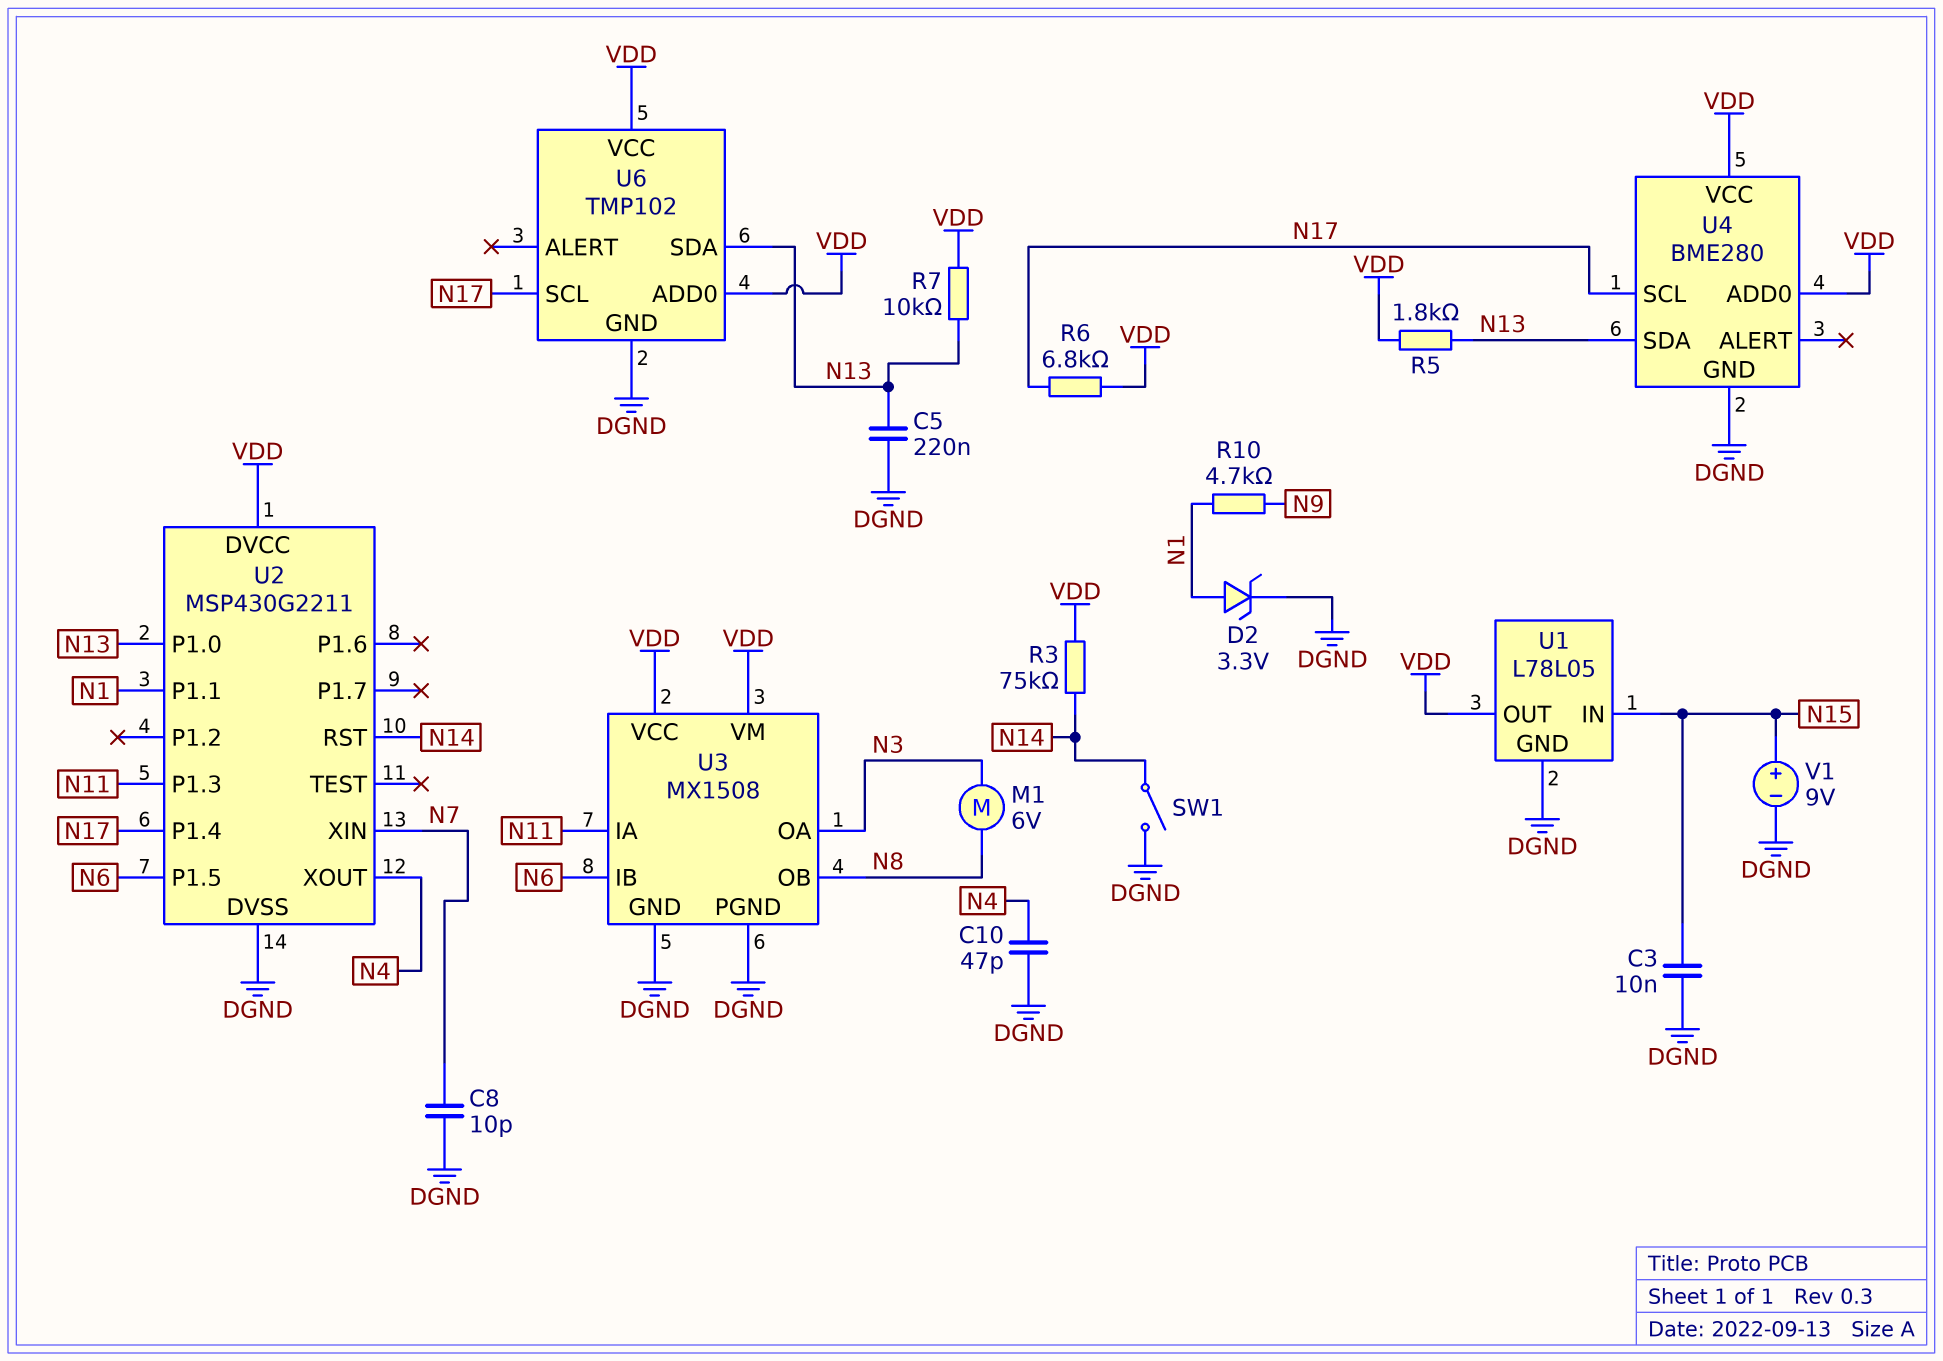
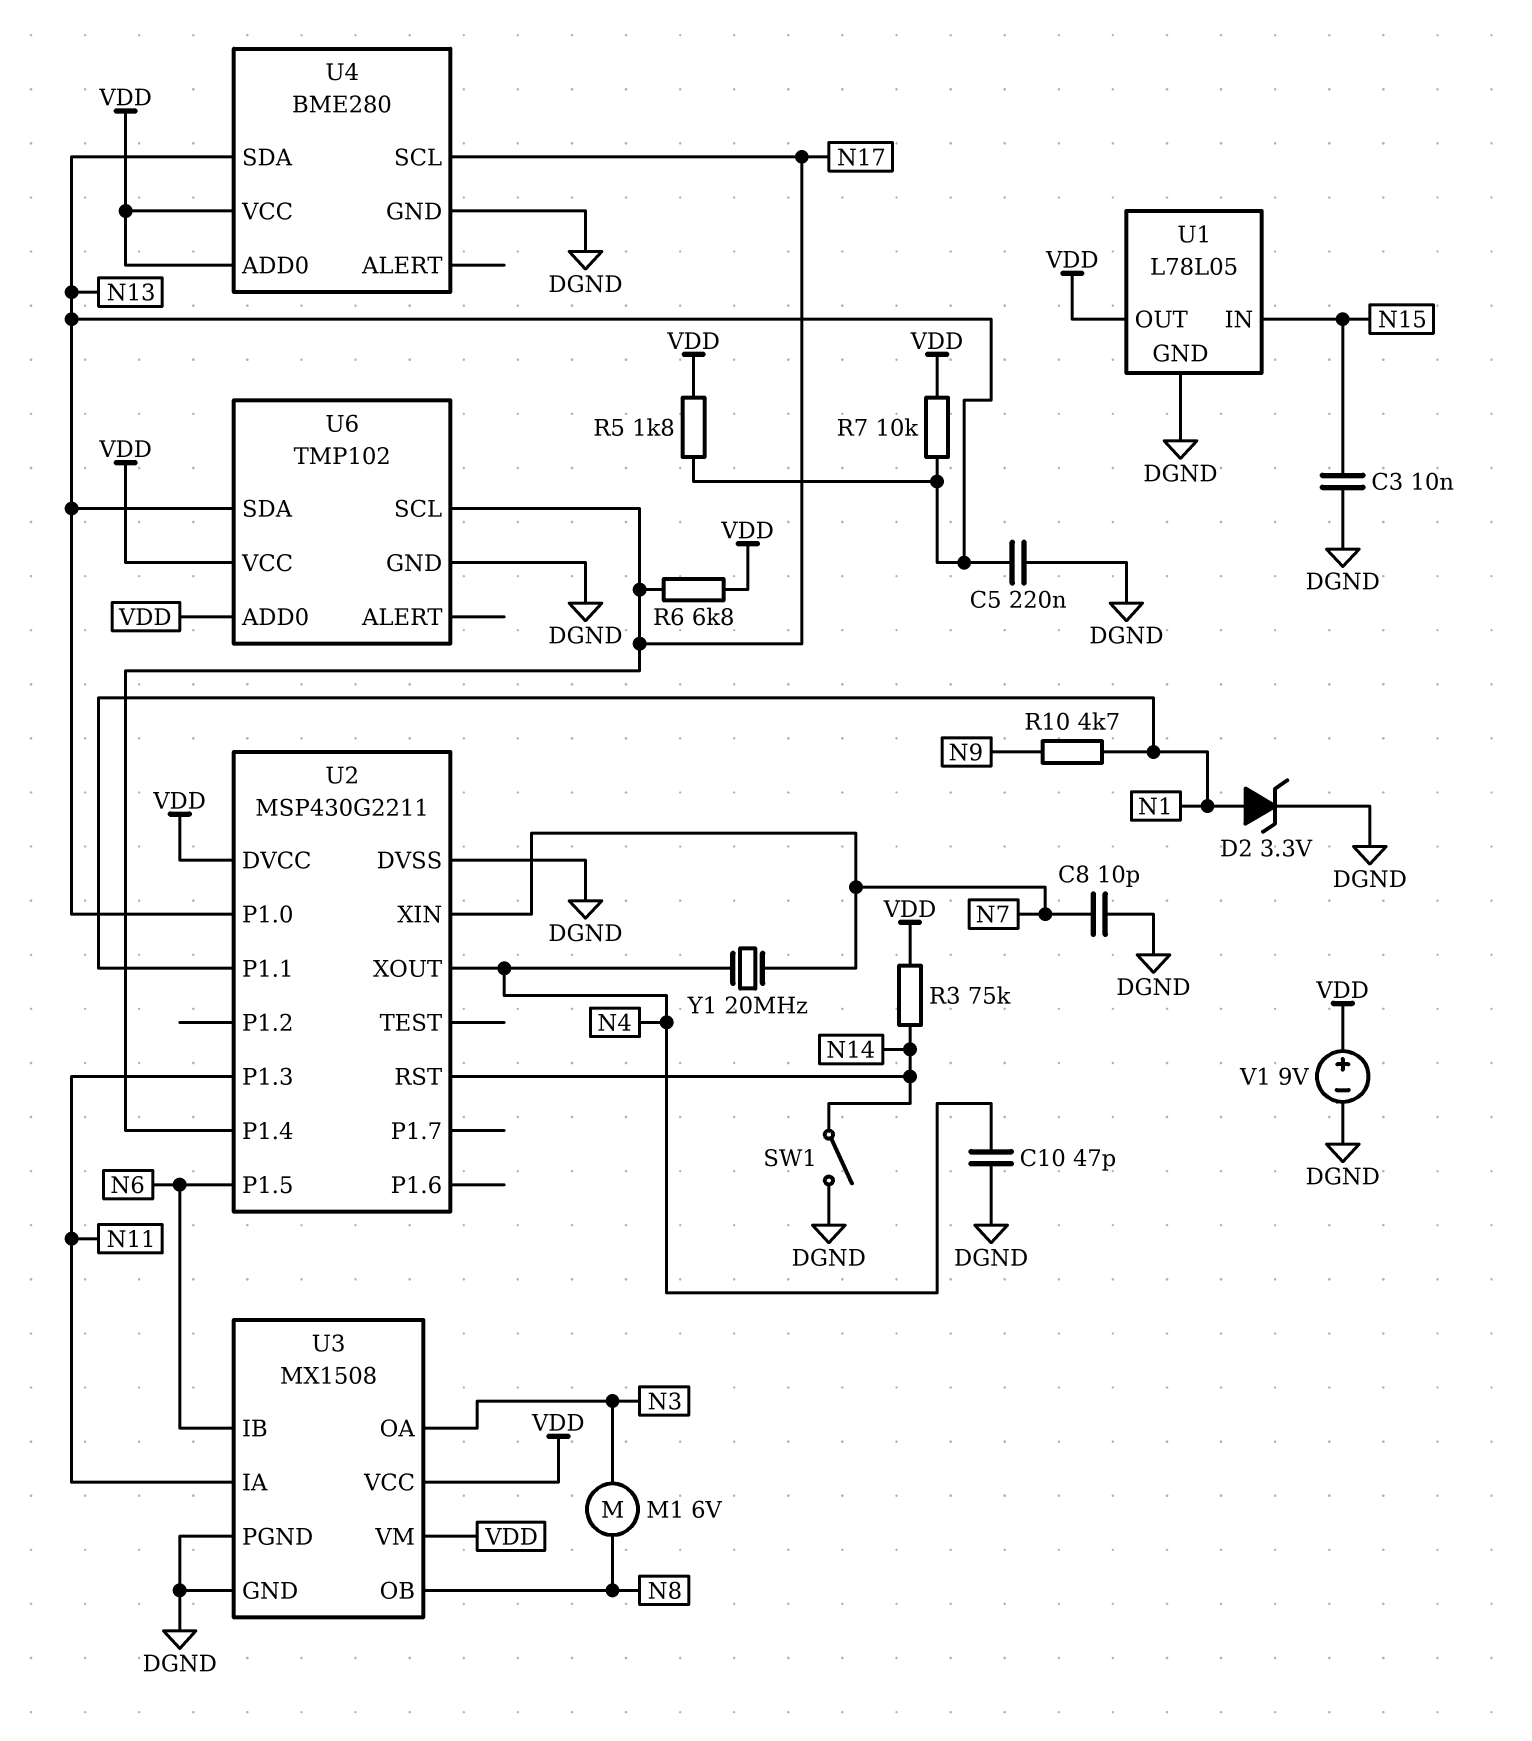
V1: 9V (plus N15, minus DGND) -> 9V (plus VDD, minus DGND)
Y1: none -> 20MHz (N4, N7)

